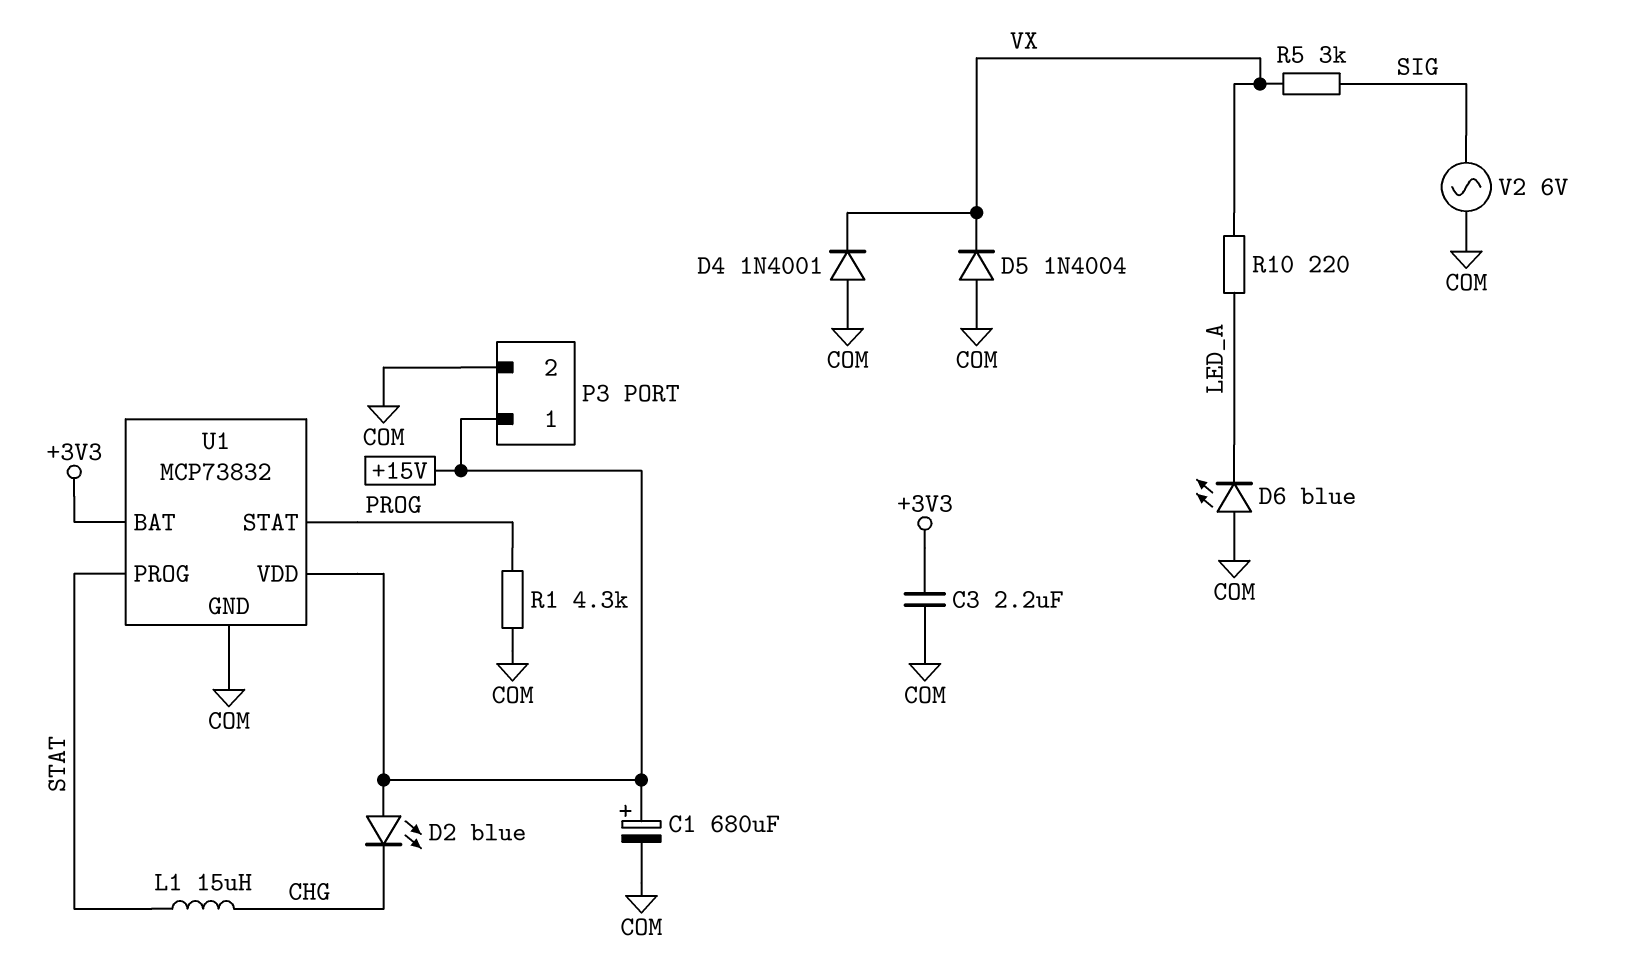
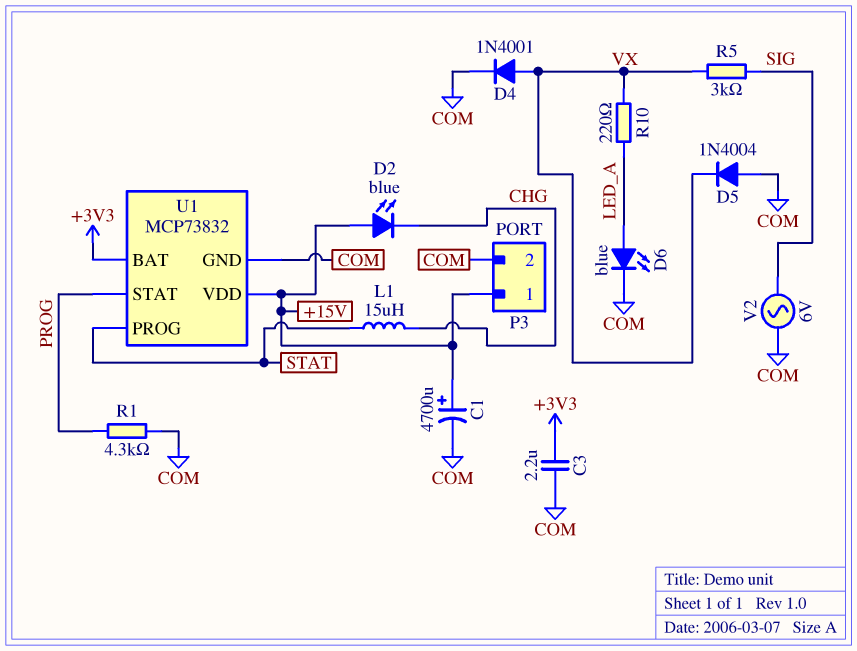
C1: 680uF (plus +15V, minus COM) -> 4700uF (plus +15V, minus COM)
D4: diode 1N4001 (A COM, K VX) -> diode 1N4001 (A VX, K COM)
D6: LED blue (A COM, K LED_A) -> LED blue (A LED_A, K COM)

